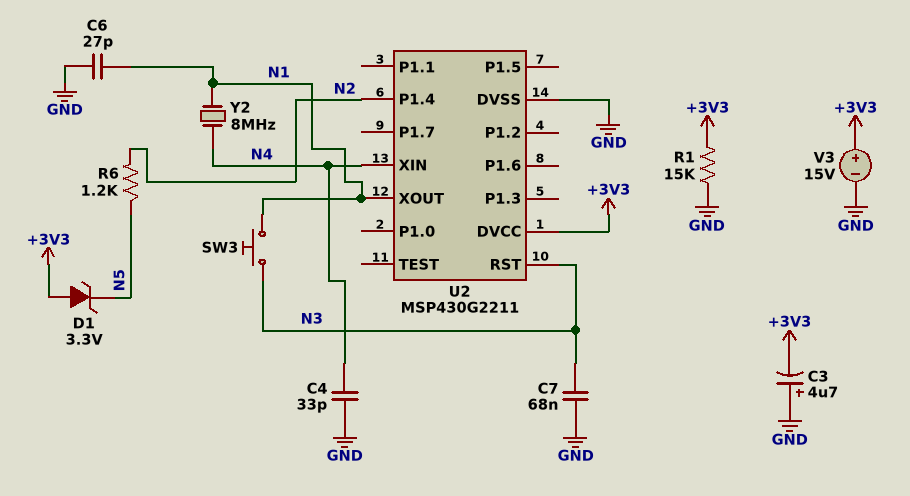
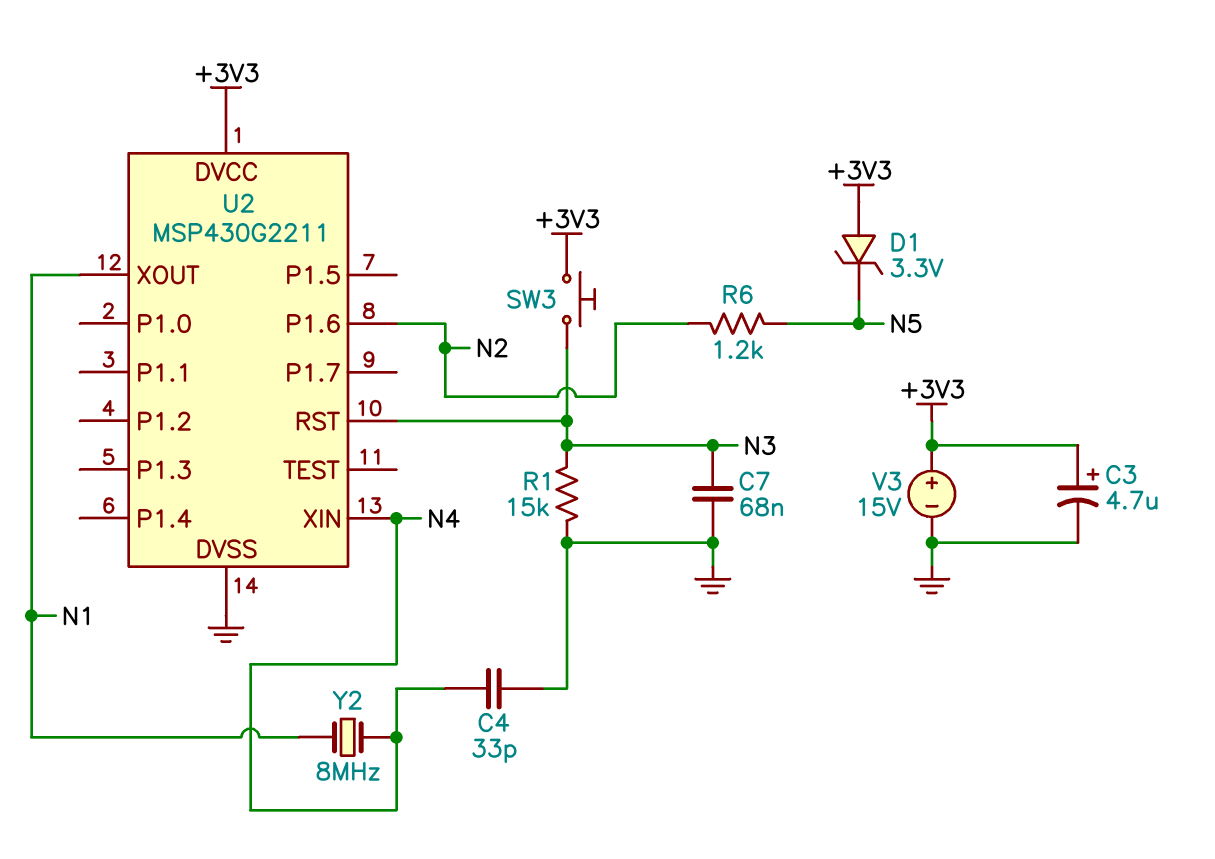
C3: 4.7uF (plus GND, minus +3V3) -> 4.7uF (plus +3V3, minus GND)
C6: 27pF (GND, N1) -> none
R1: 15k (+3V3, GND) -> 15k (GND, N3)
SW3: button (N1, N3) -> button (+3V3, N3)
U2 pin P1.4: N2 -> none
U2 pin P1.6: none -> N2

